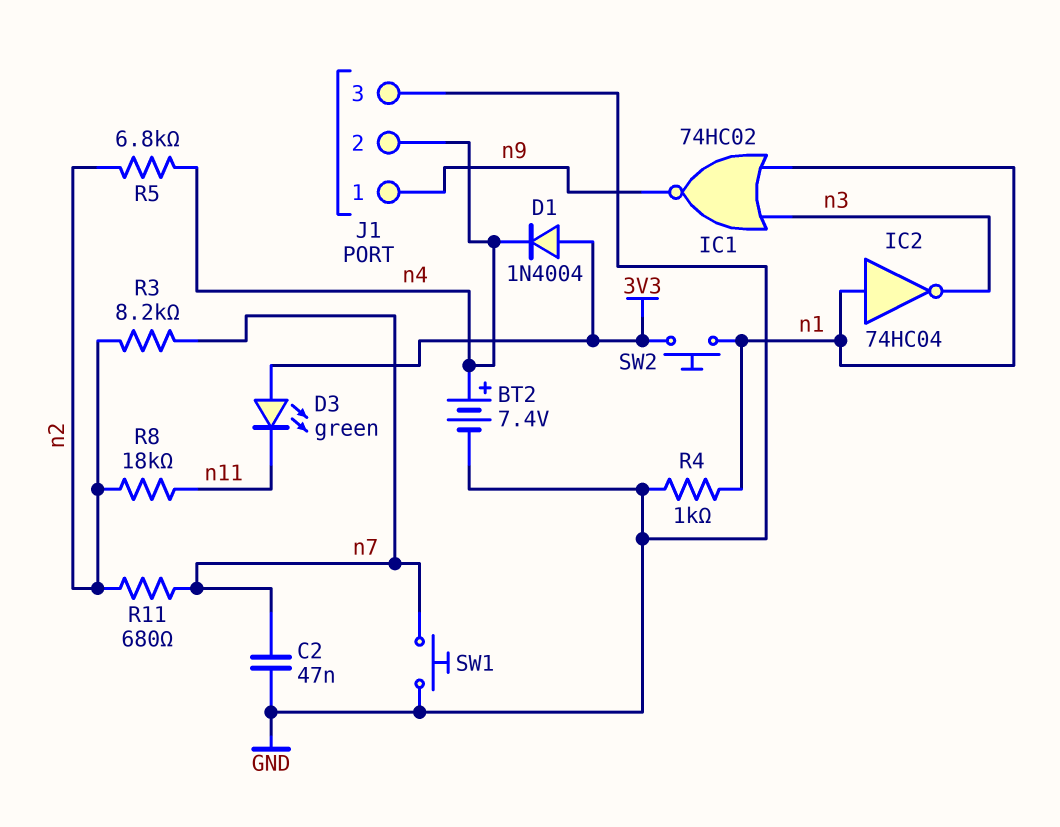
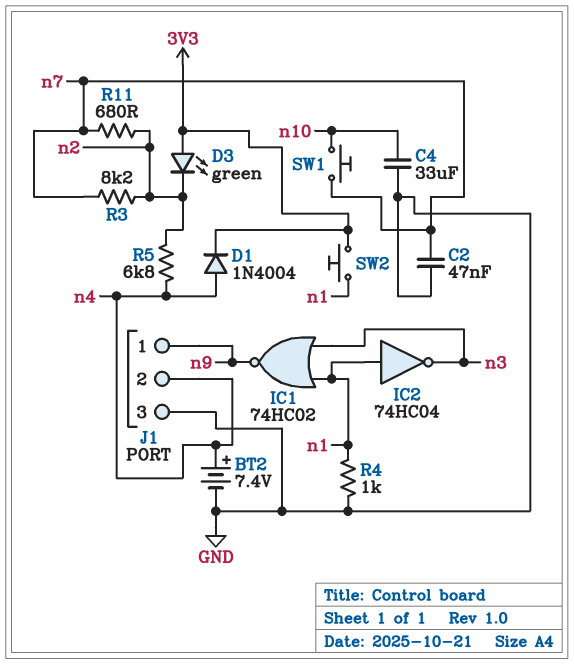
C4: none -> 33uF (GND, n10)
D1: diode 1N4004 (A 3V3, K n4) -> diode 1N4004 (A n4, K 3V3)
D3: LED green (A 3V3, K n11) -> LED green (A 3V3, K n2)
R8: 18k (n2, n11) -> none
SW1: button (GND, n7) -> button (n7, n10)

